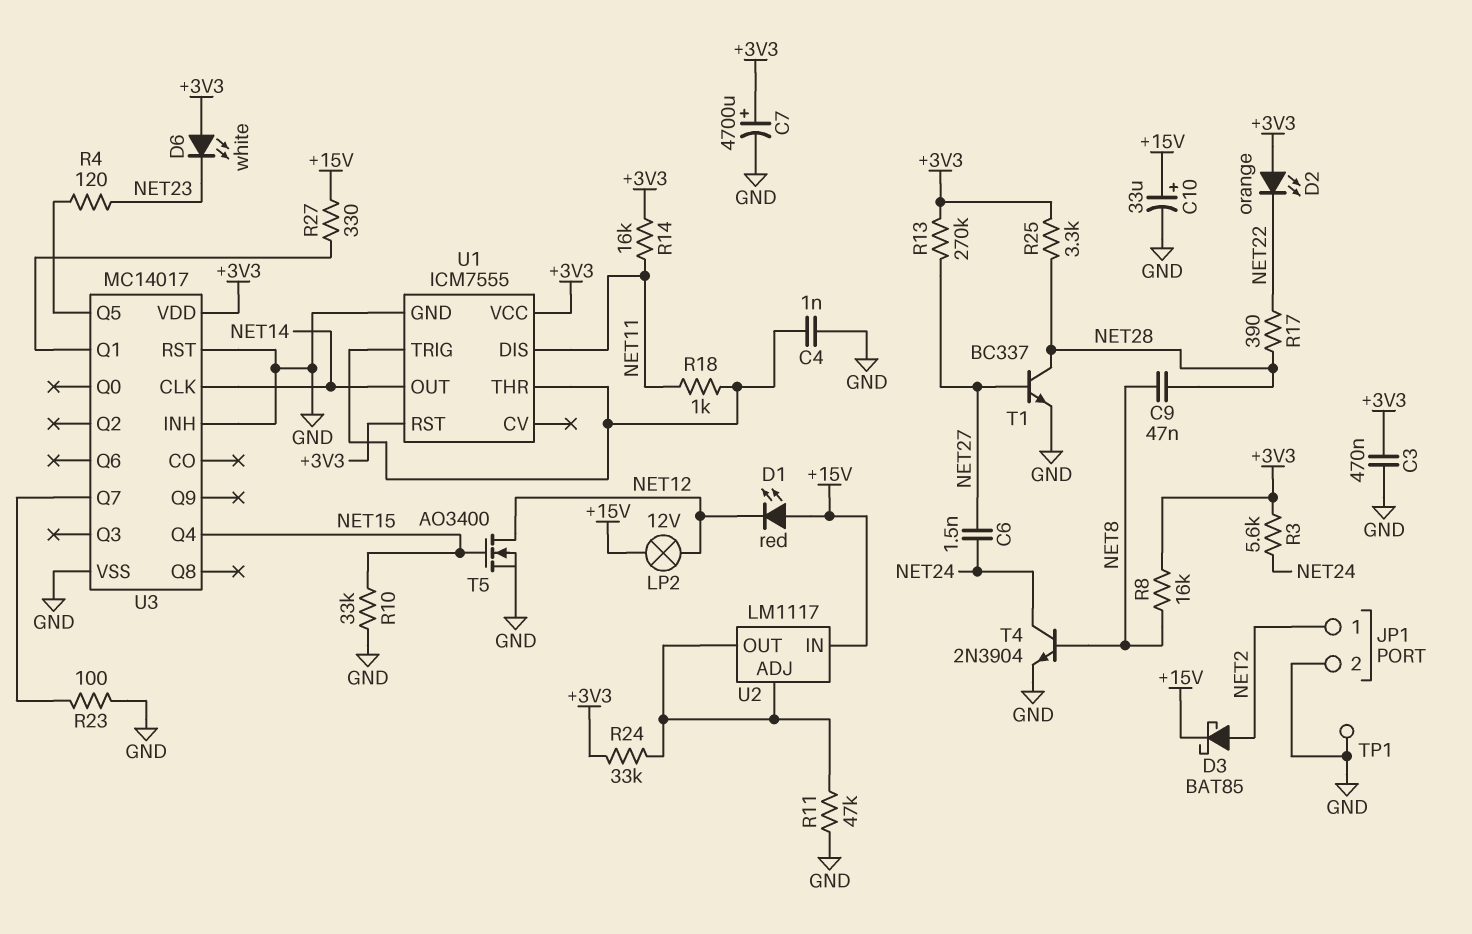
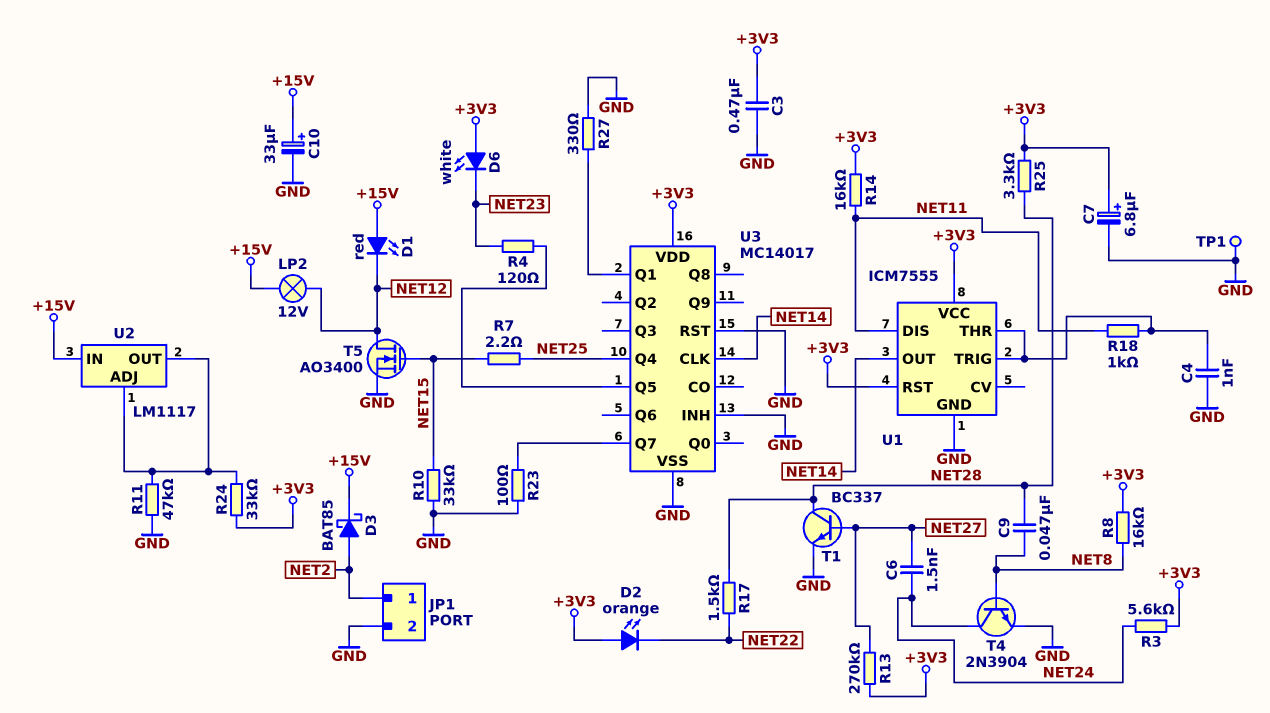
C7: 4700uF (plus +3V3, minus GND) -> 6.8uF (plus +3V3, minus GND)
R7: none -> 2.2 (NET15, NET25)
R17: 390 (NET22, NET28) -> 1.5k (NET22, NET28)
R27: 330 (+15V, U3/Q1) -> 330 (GND, U3/Q1)
U3 pin Q4: NET15 -> NET25

